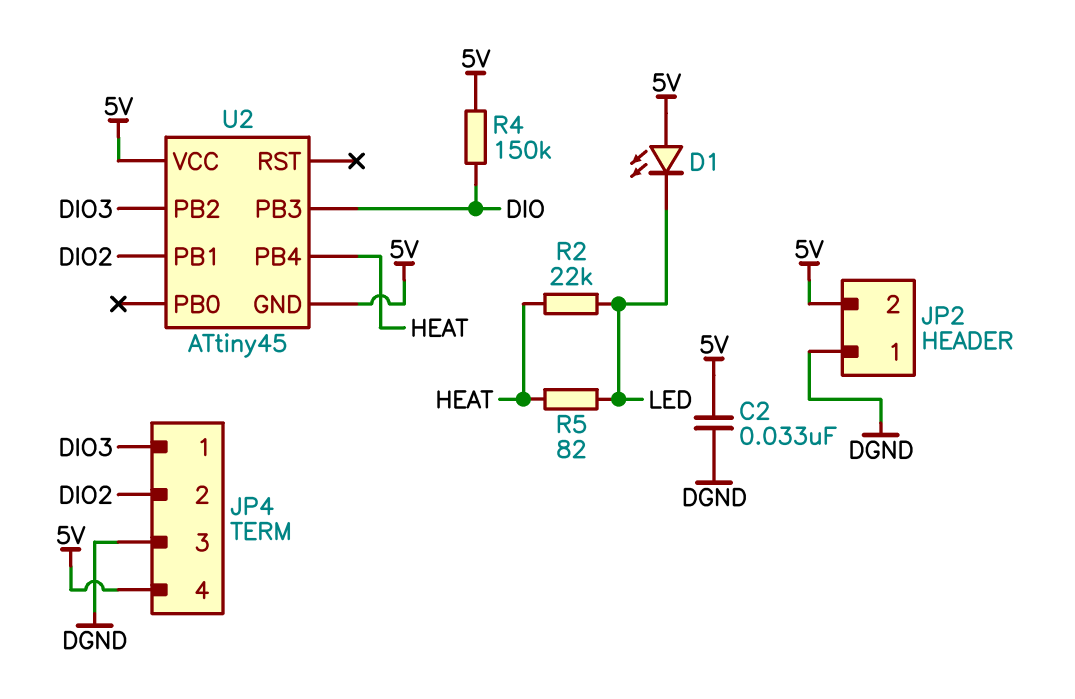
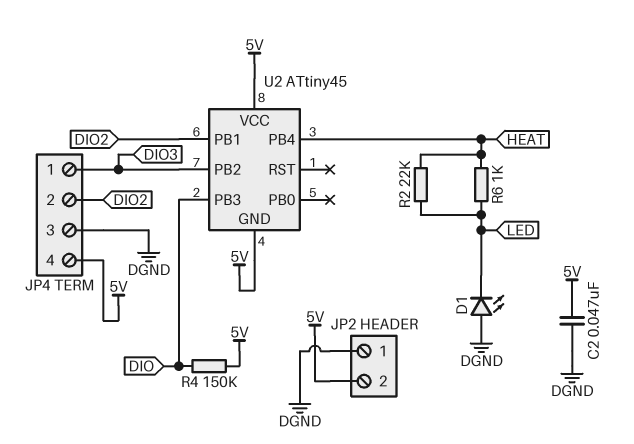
C2: 33nF (5V, DGND) -> 47nF (5V, DGND)
D1: LED (A 5V, K LED) -> LED (A DGND, K LED)
R5: 82 (HEAT, LED) -> none
R6: none -> 1k (HEAT, LED)

